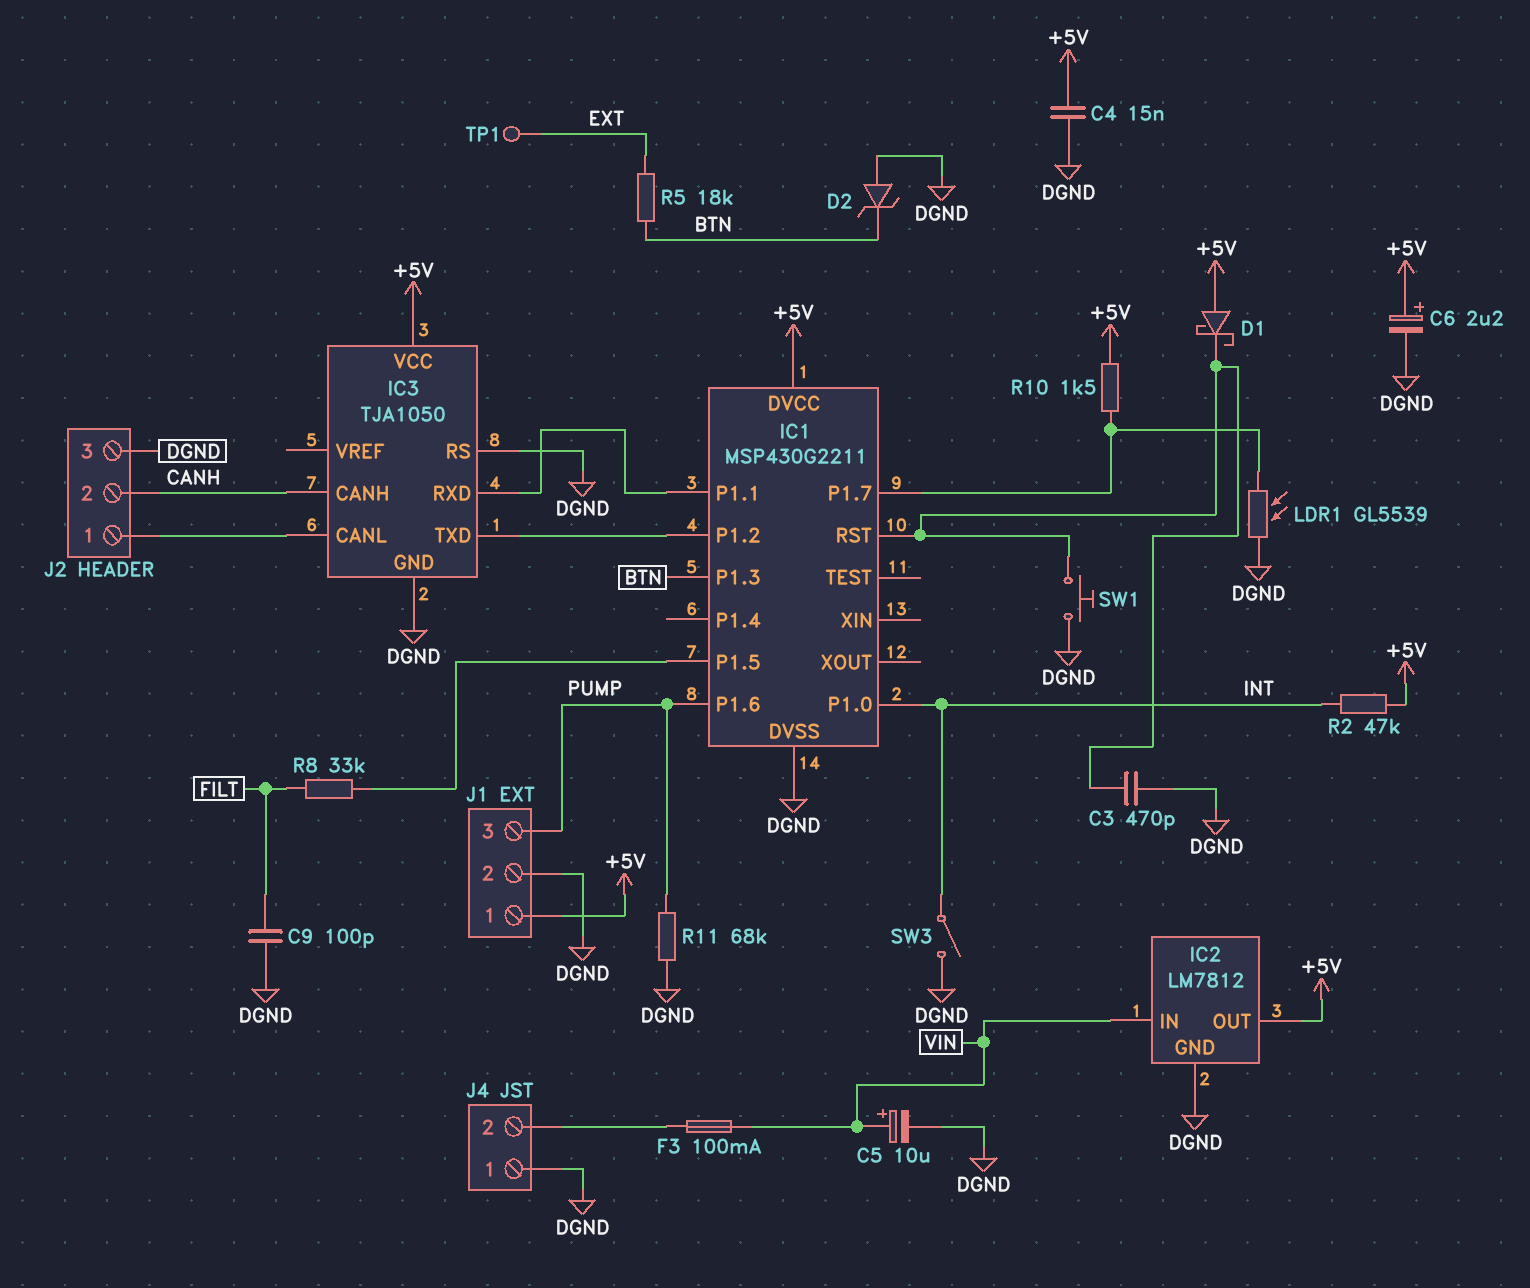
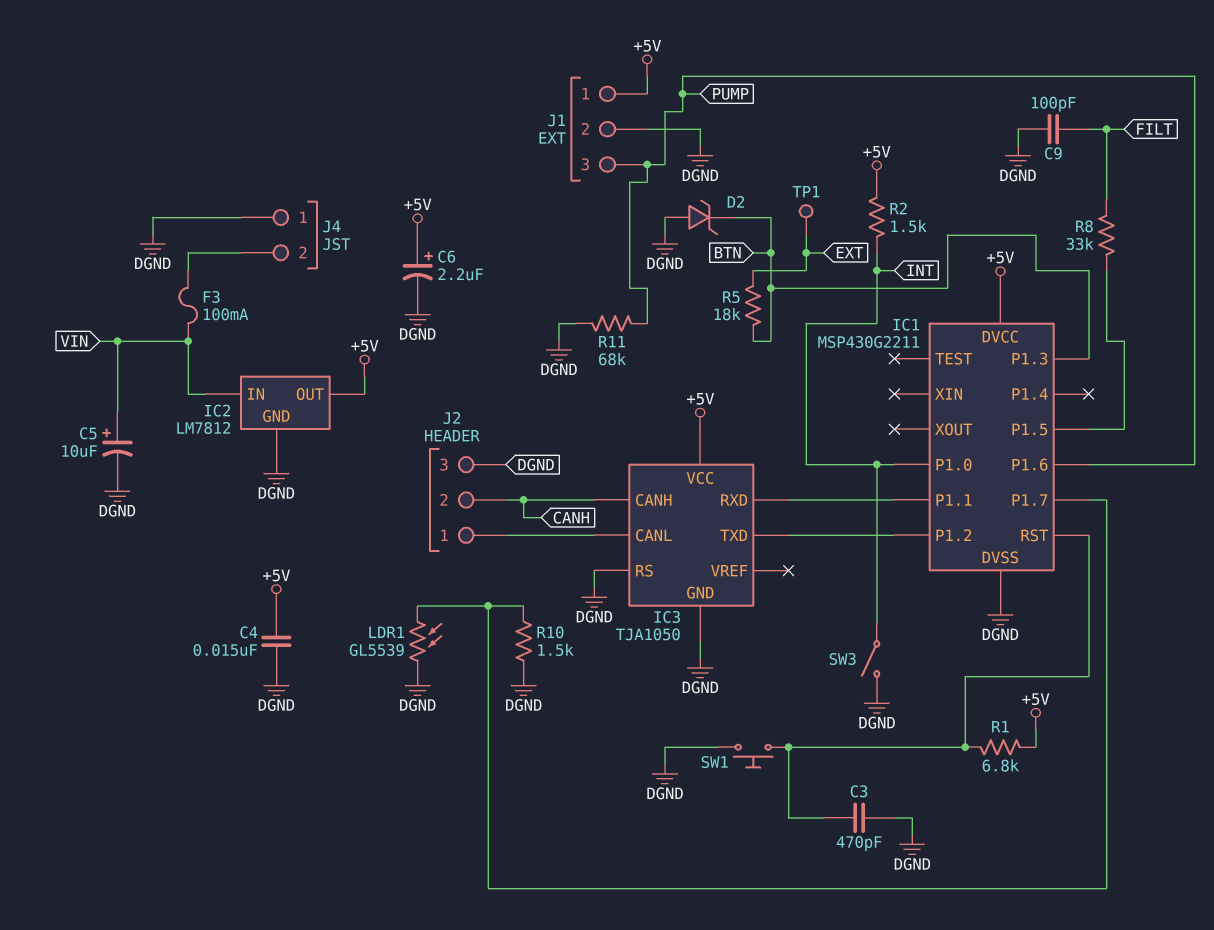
D1: schottky (A +5V, K IC1/RST) -> none
R1: none -> 6.8k (+5V, IC1/RST)
R2: 47k (+5V, INT) -> 1.5k (+5V, INT)
R10: 1.5k (+5V, IC1/P1.7) -> 1.5k (DGND, IC1/P1.7)

